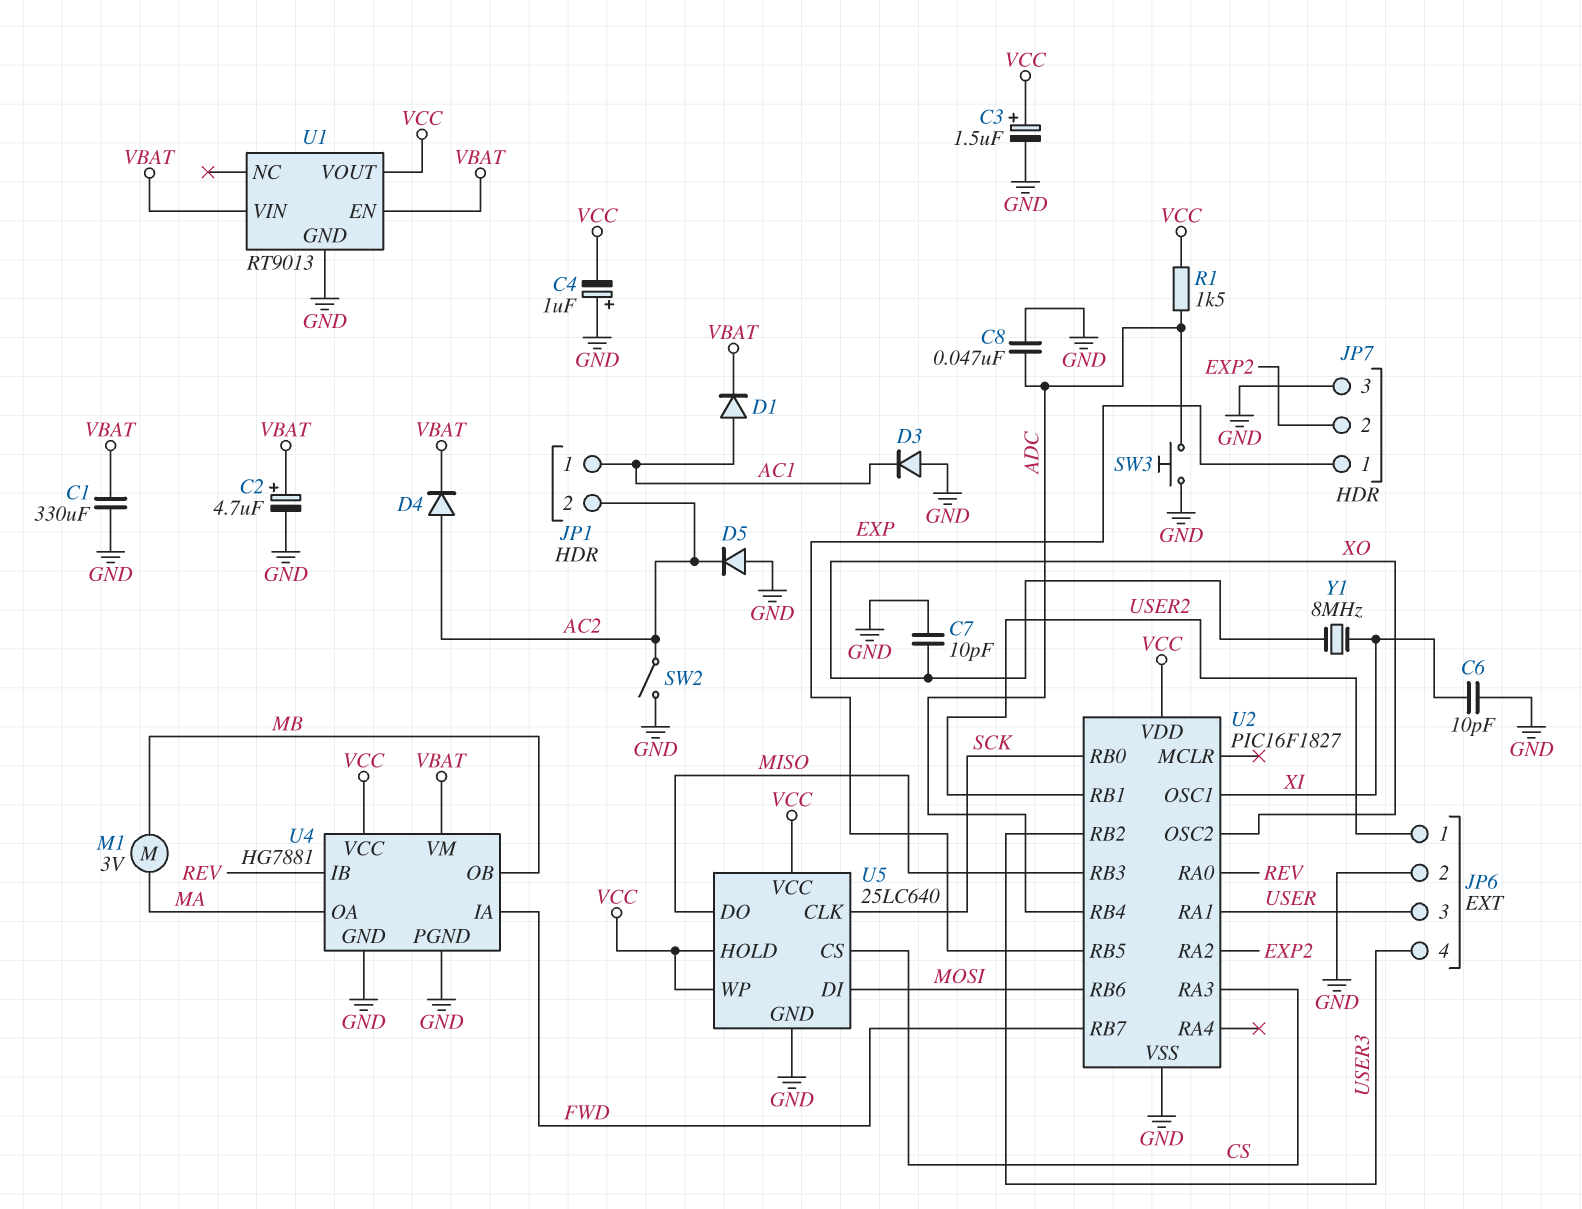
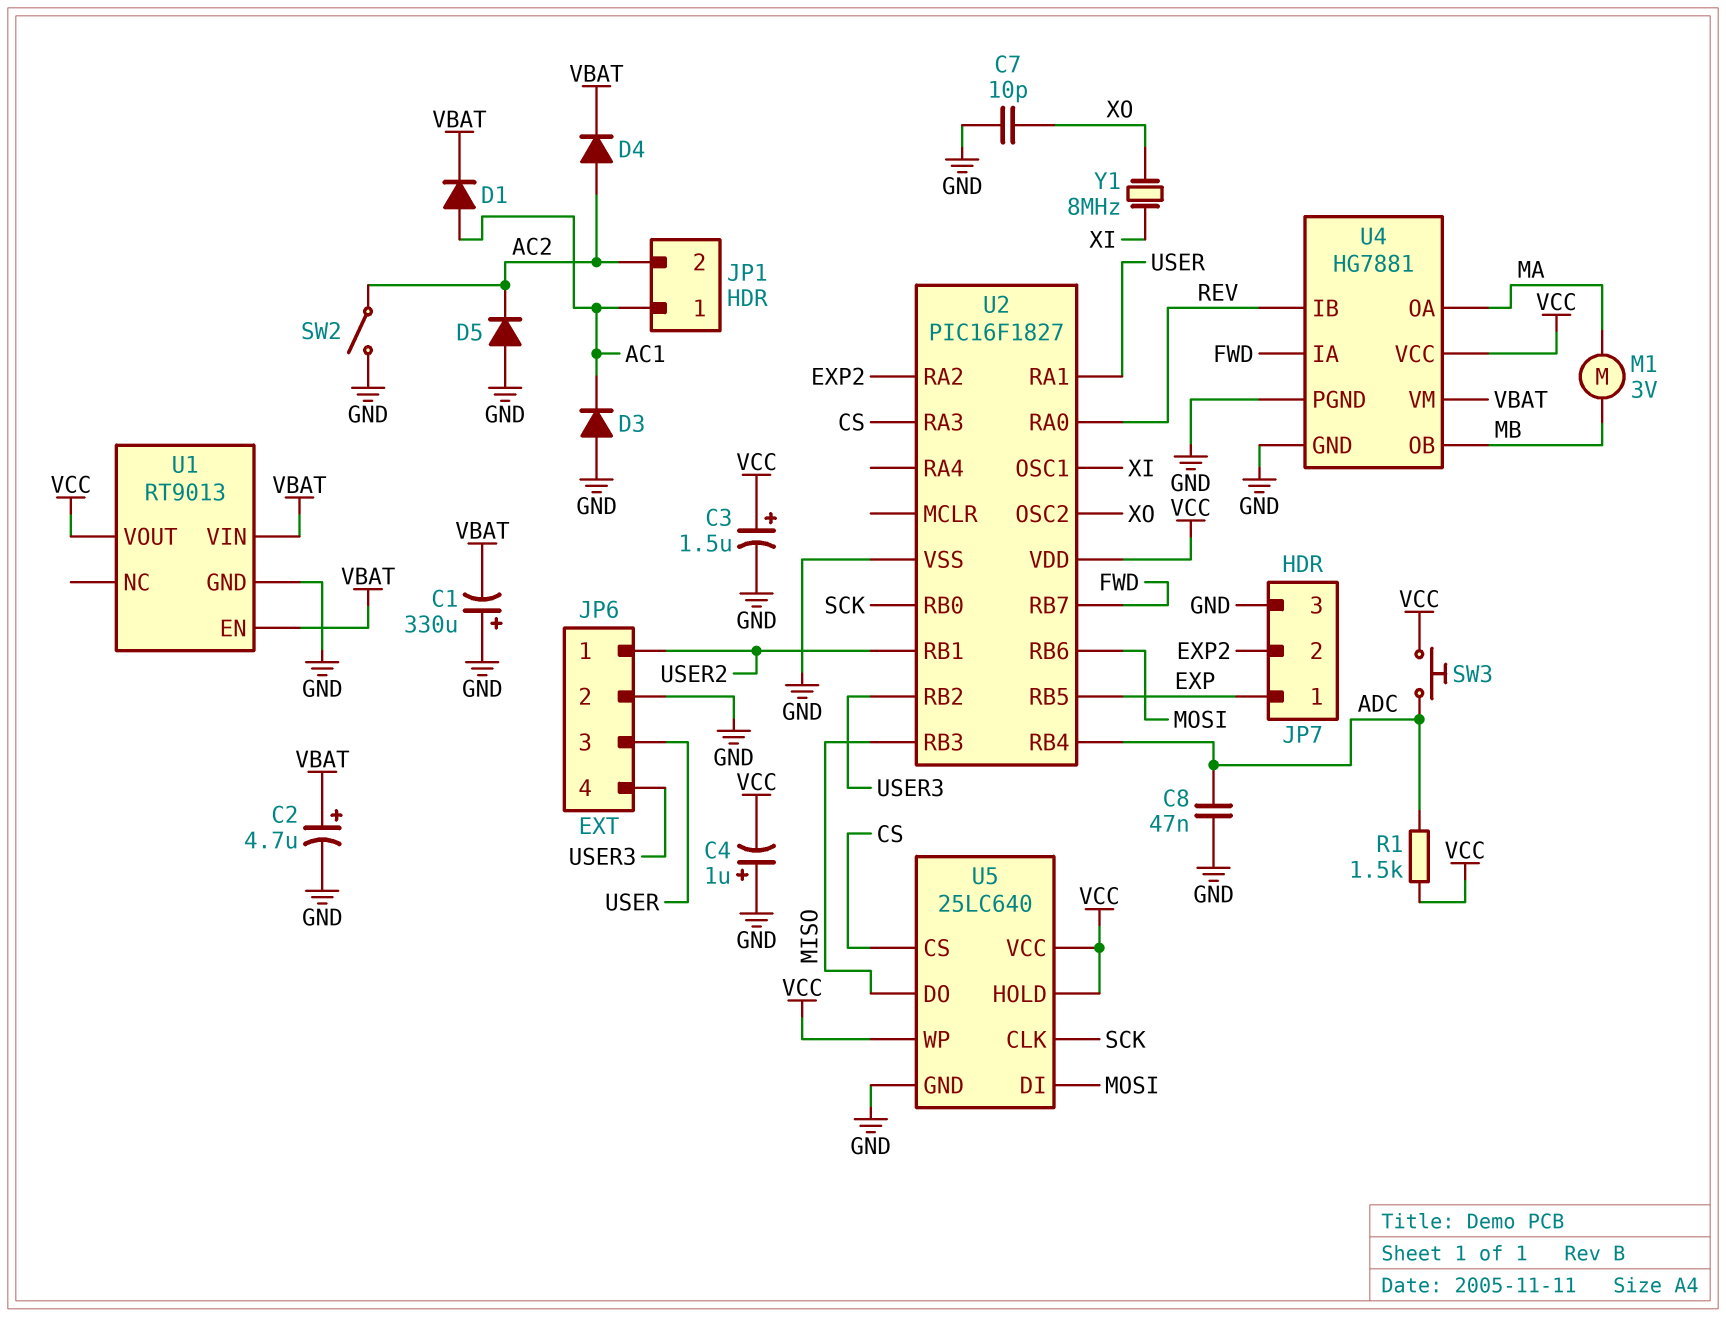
C1: 330uF (GND, VBAT) -> 330uF (plus GND, minus VBAT)
C6: 10pF (GND, XI) -> none
SW3: button (ADC, GND) -> button (ADC, VCC)

